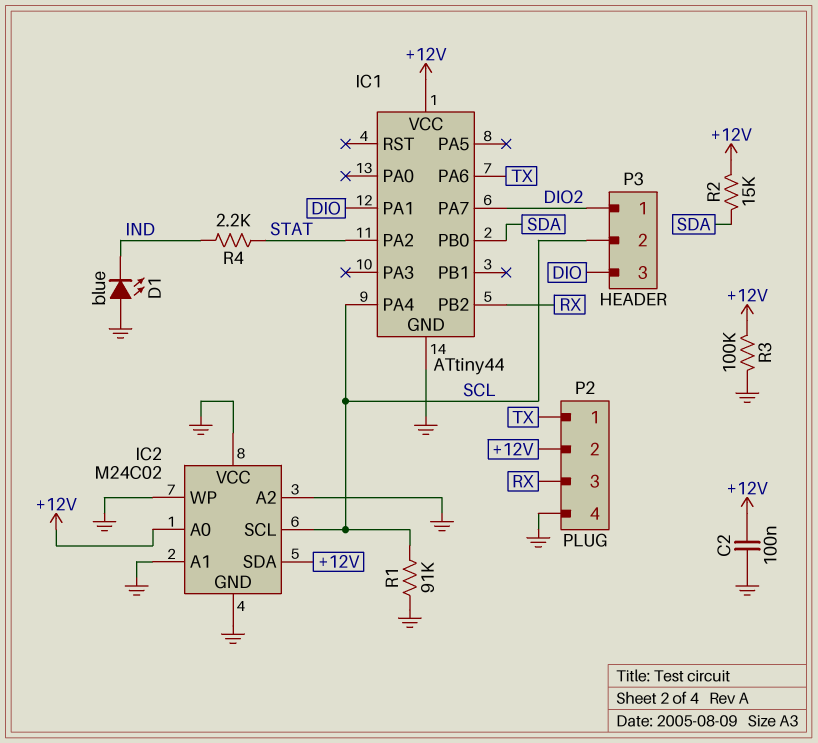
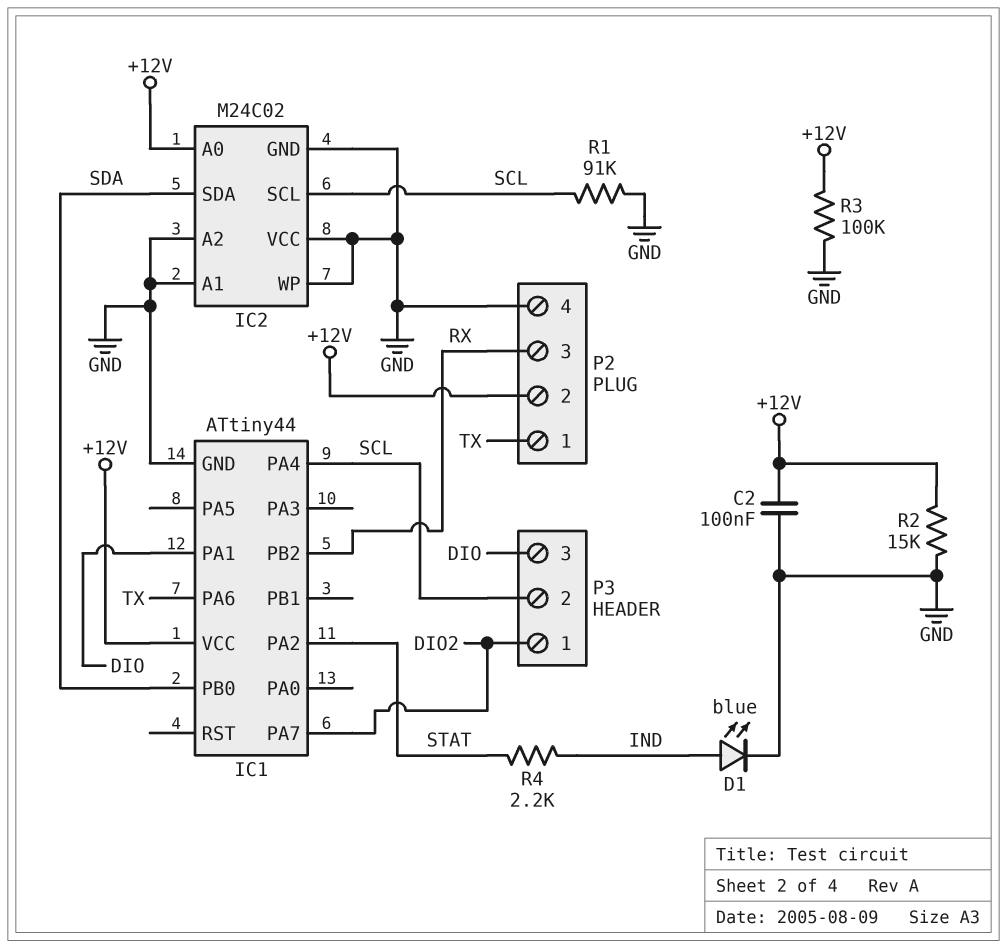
D1: LED blue (A GND, K IND) -> LED blue (A IND, K GND)
IC2 pin SDA: +12V -> SDA
R2: 15k (+12V, SDA) -> 15k (+12V, GND)

